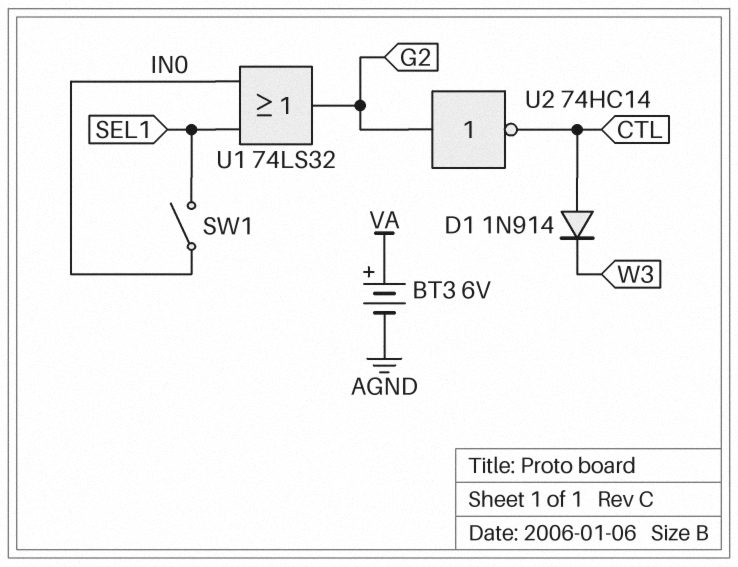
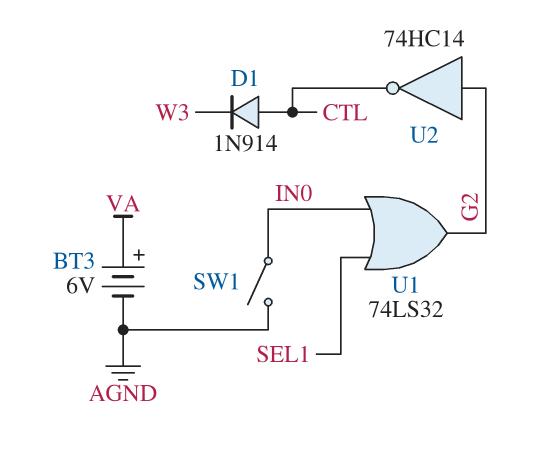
SW1: switch (IN0, SEL1) -> switch (AGND, IN0)

